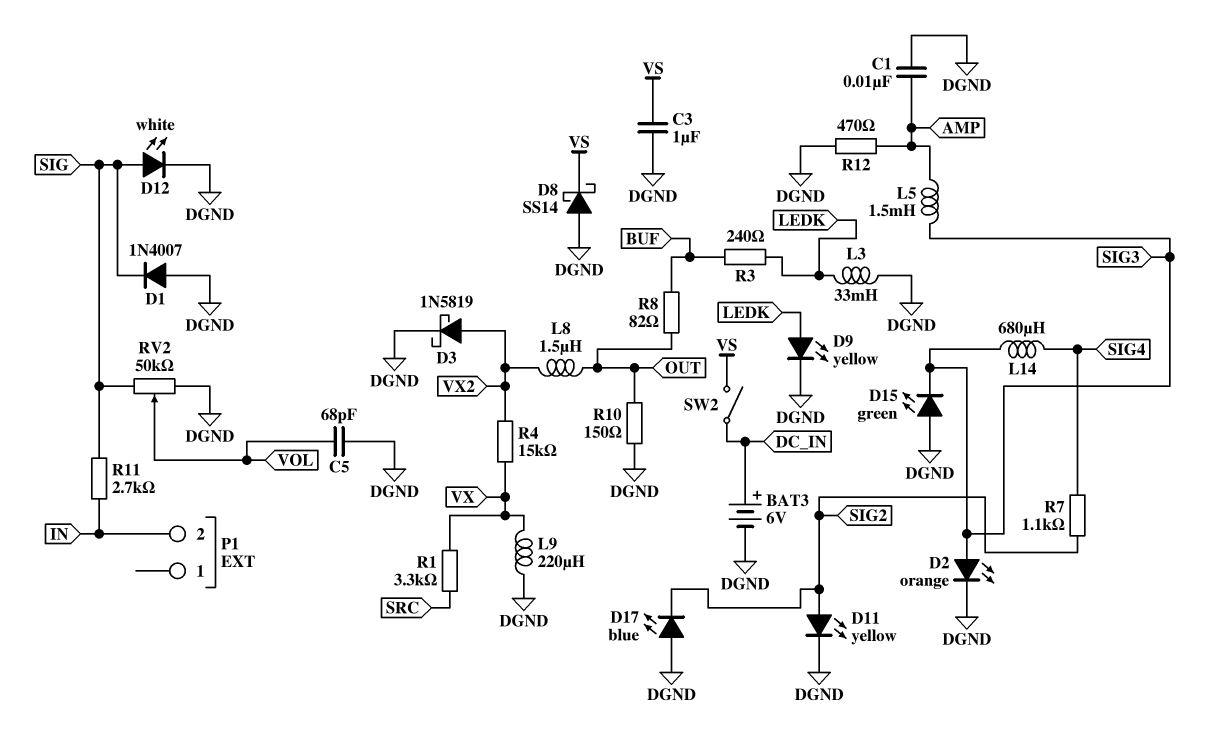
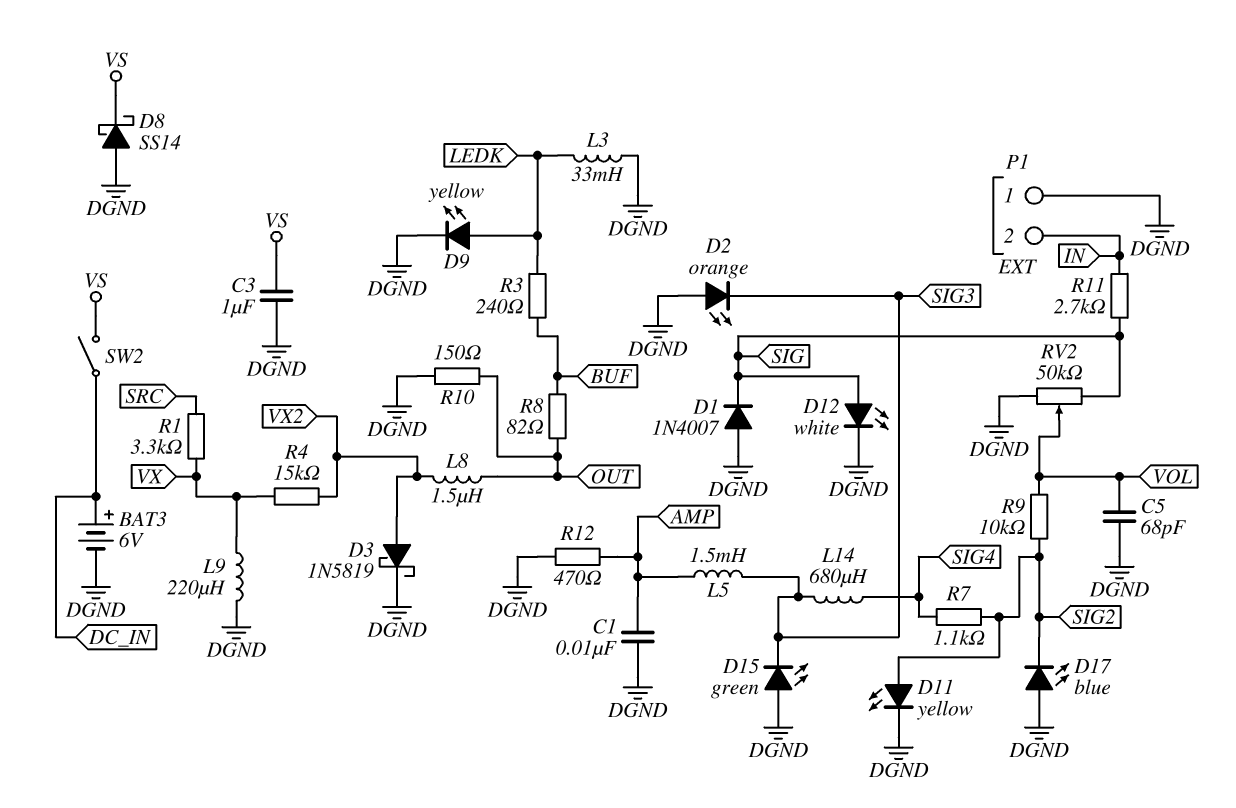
D2: LED orange (A SIG3, K DGND) -> LED orange (A DGND, K SIG3)
P1 pin 1: none -> DGND
R9: none -> 10k (SIG2, VOL)

